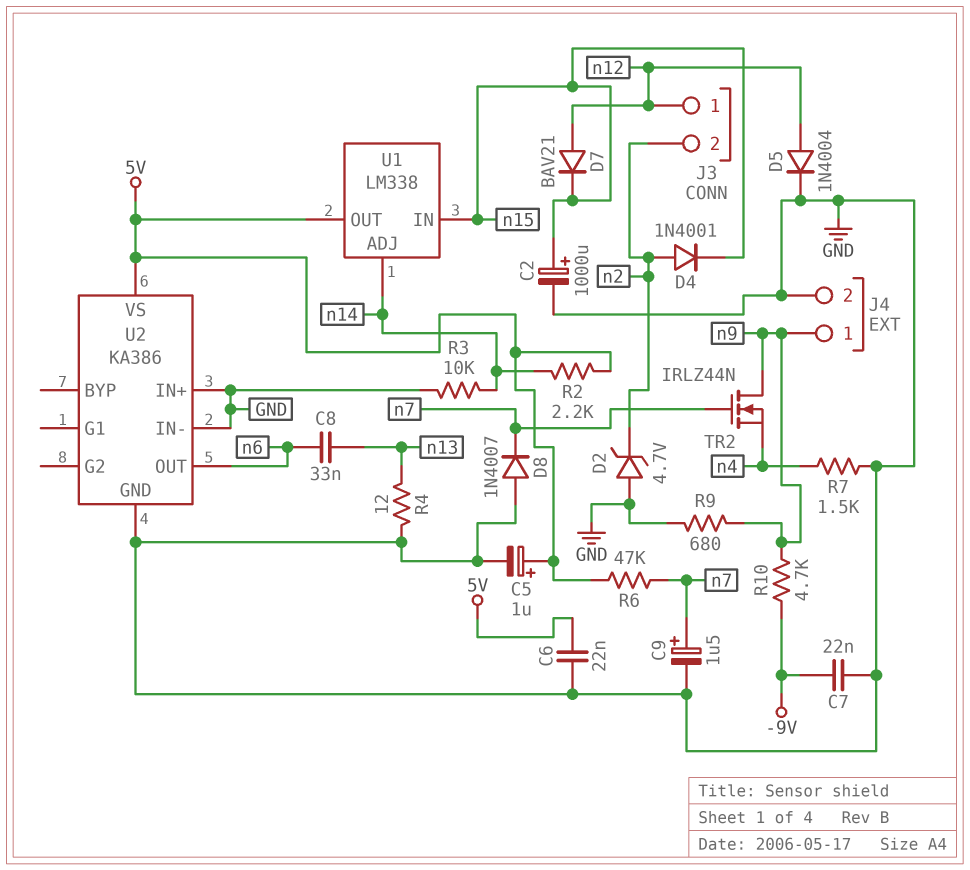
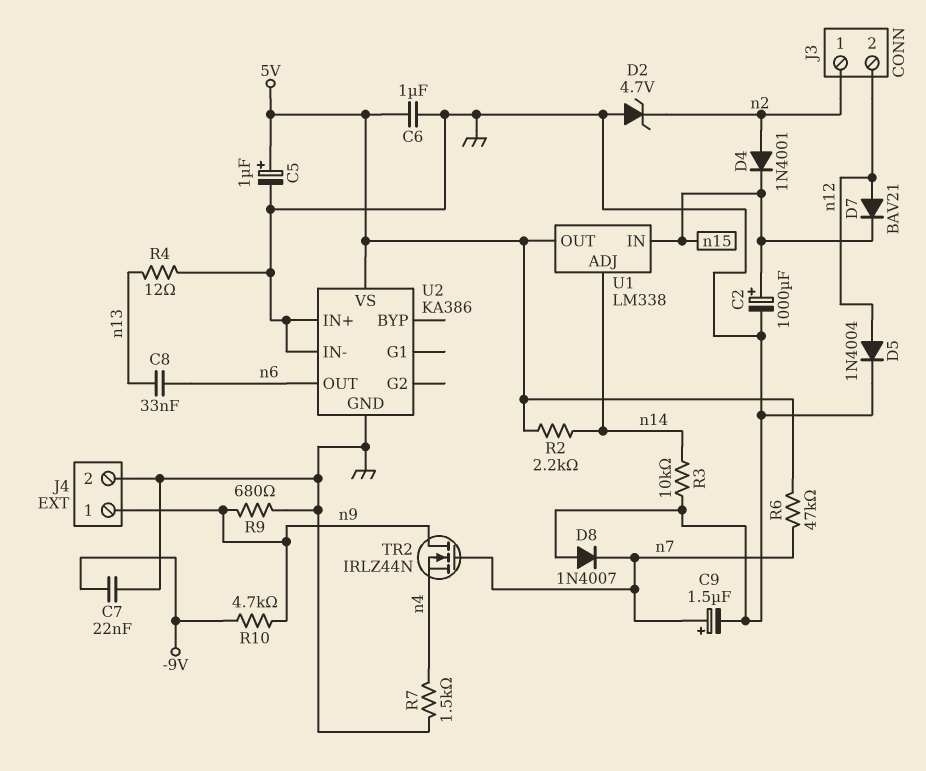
C6: 22nF (5V, GND) -> 1uF (5V, GND)
J3 pin 1: n12 -> n2
J3 pin 2: n2 -> n12

